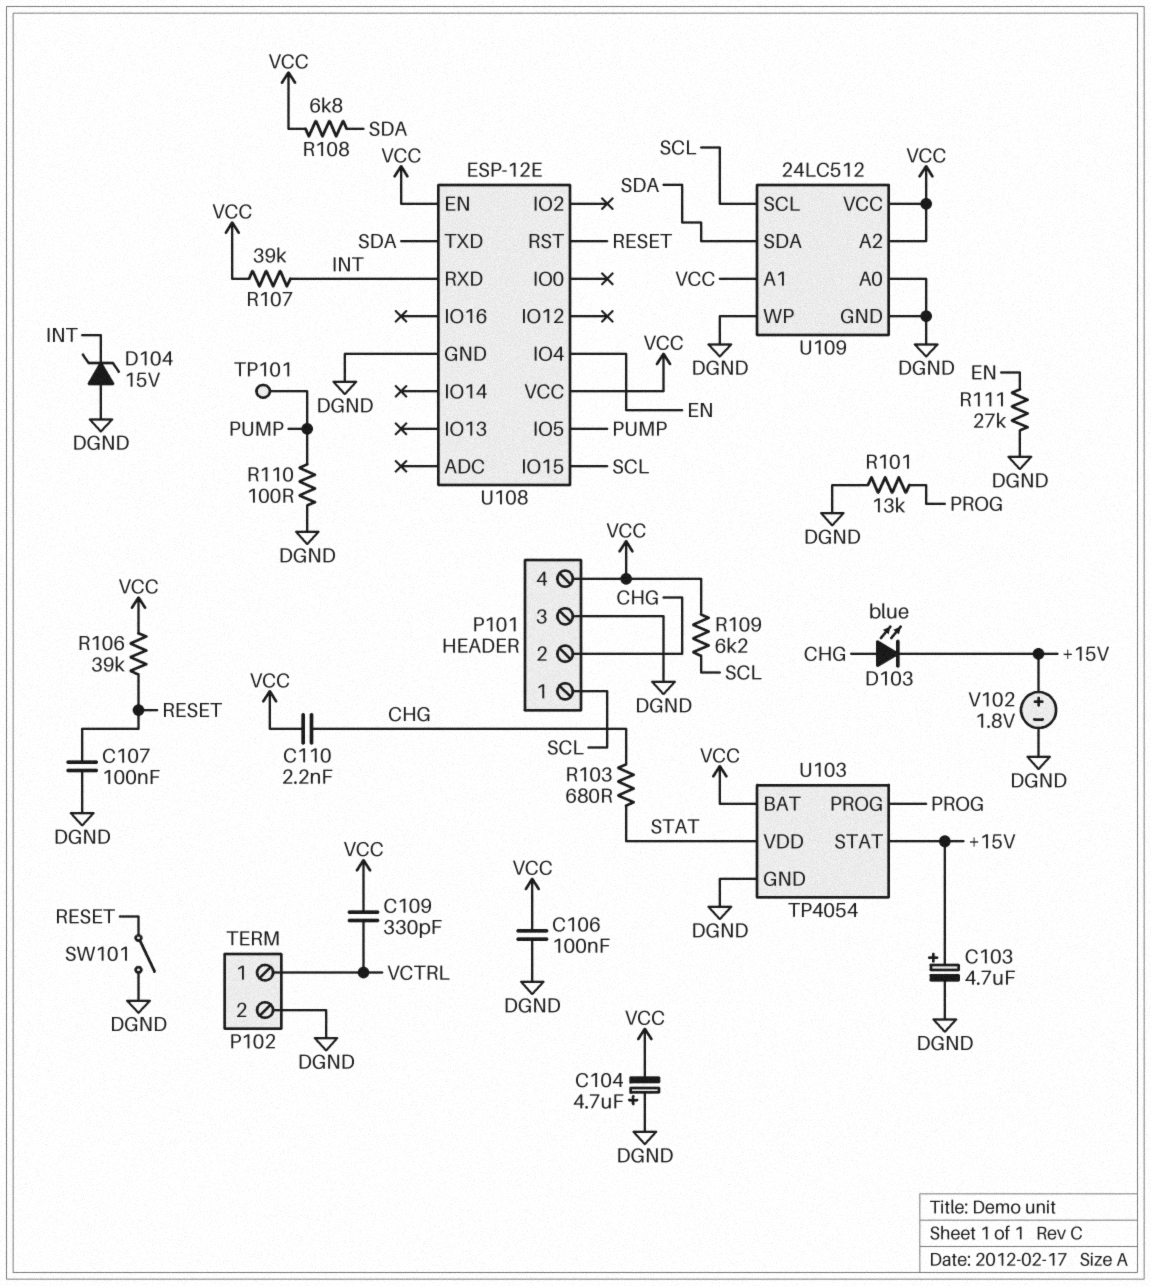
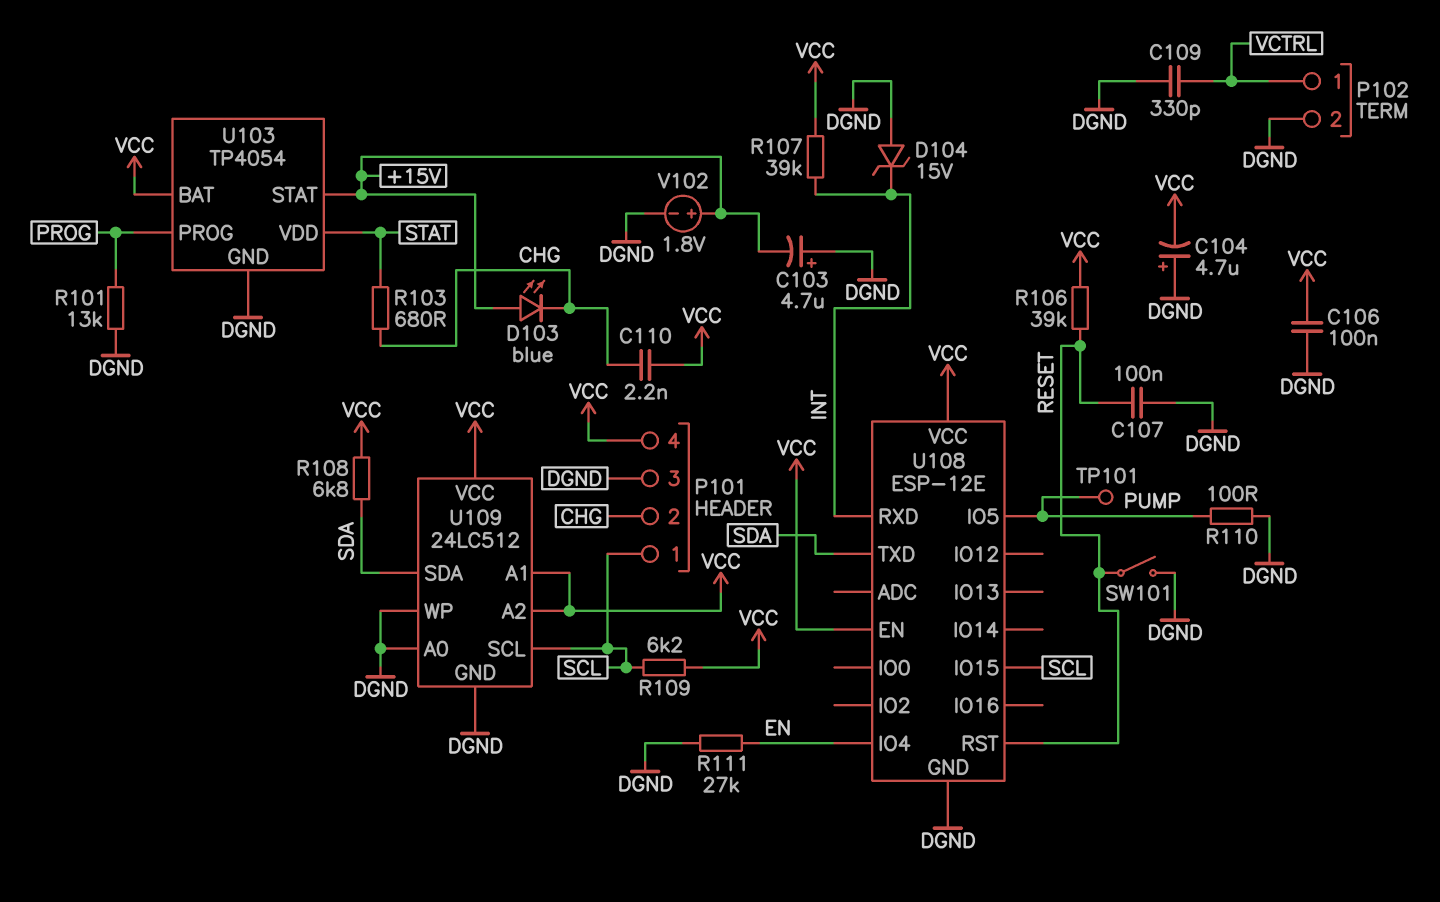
C103: 4.7uF (plus +15V, minus DGND) -> 4.7uF (plus DGND, minus +15V)
C109: 330pF (VCC, VCTRL) -> 330pF (DGND, VCTRL)
D103: LED blue (A CHG, K +15V) -> LED blue (A +15V, K CHG)

